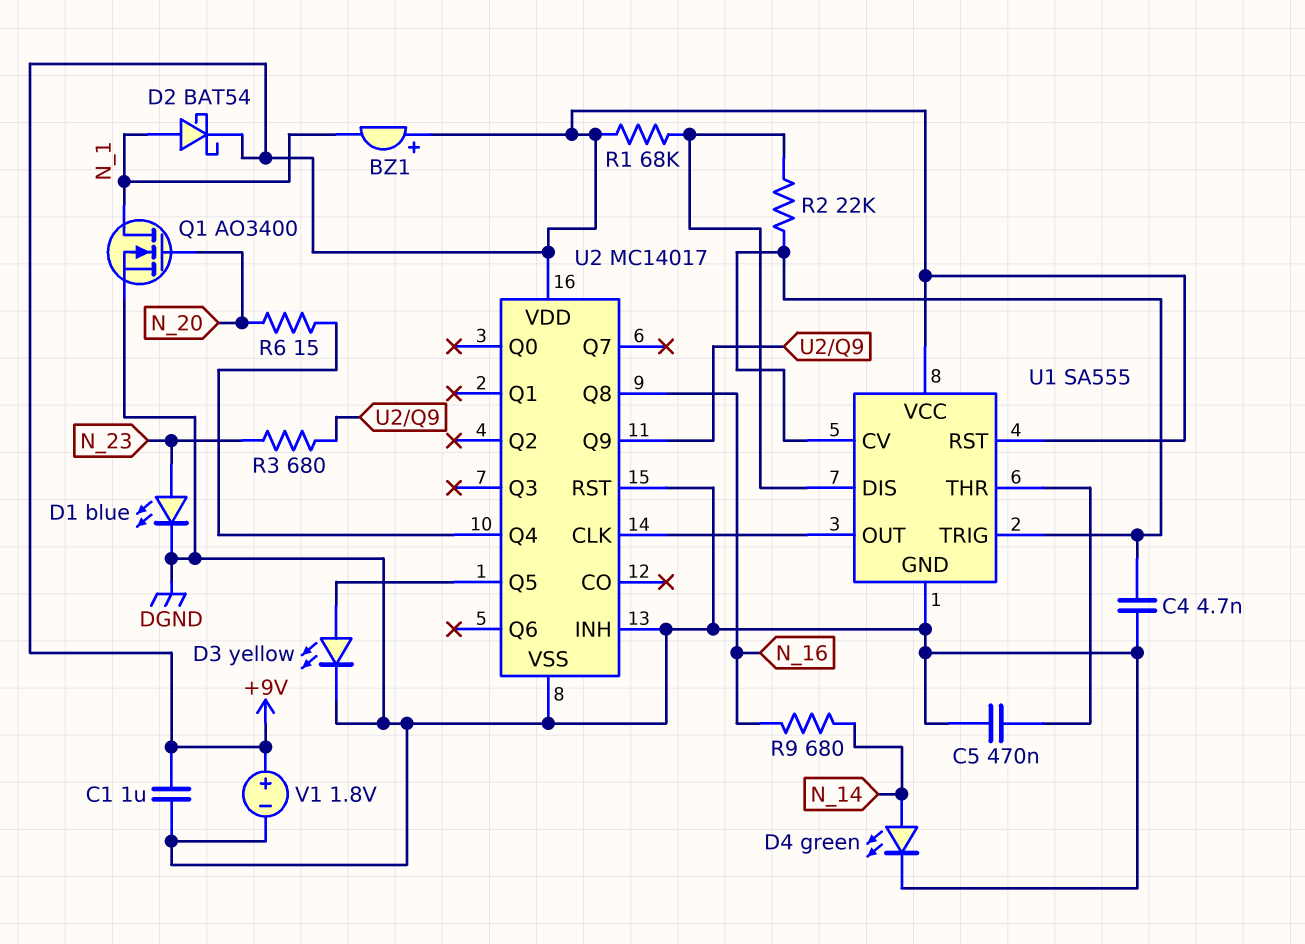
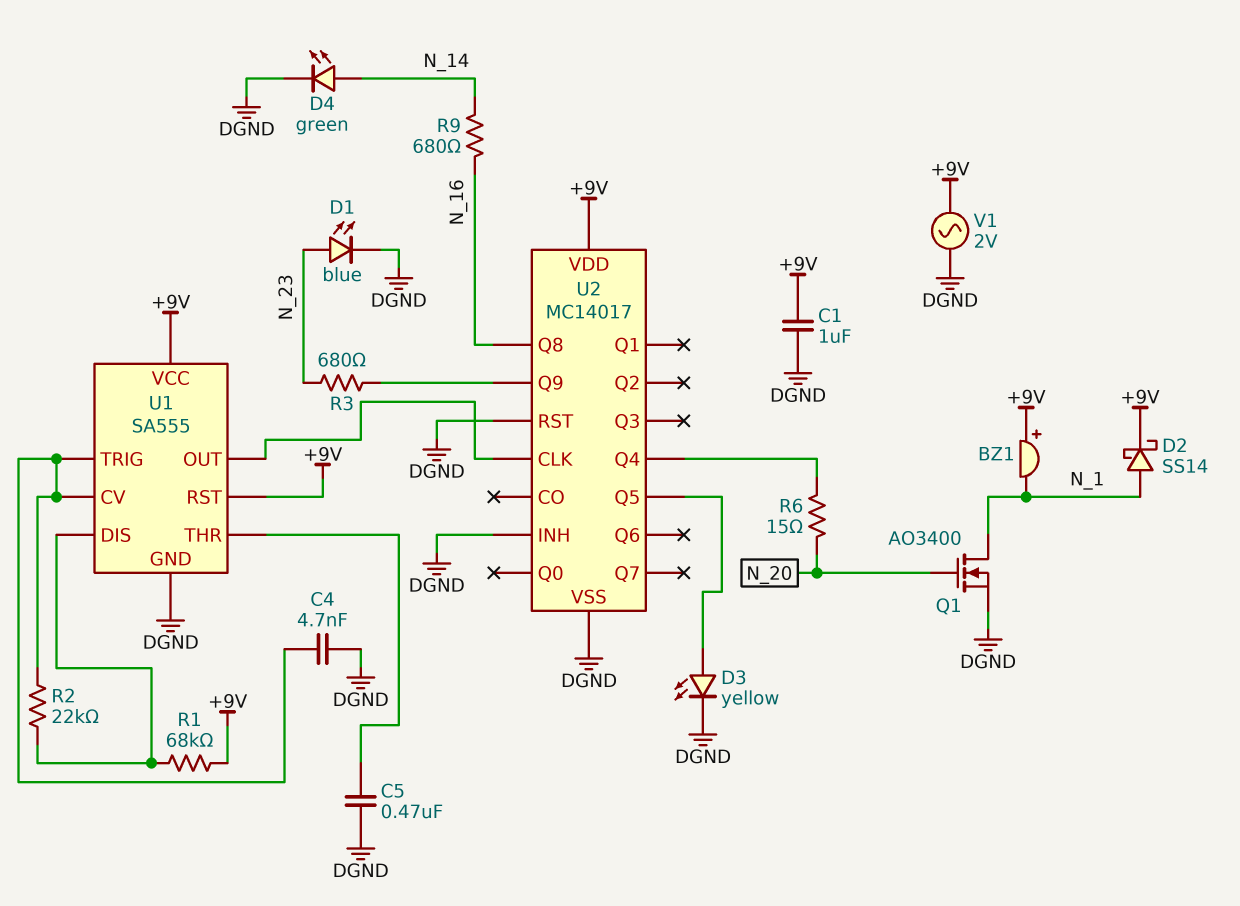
D2: schottky BAT54 (A N_1, K +9V) -> schottky SS14 (A N_1, K +9V)
V1: 1.8V (plus +9V, minus DGND) -> AC 2V (+9V, DGND)

